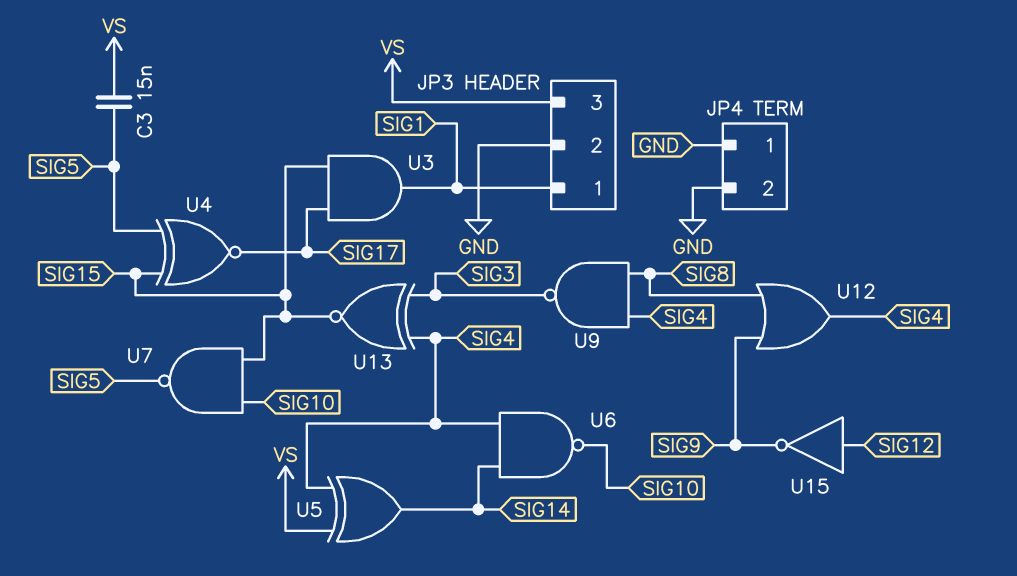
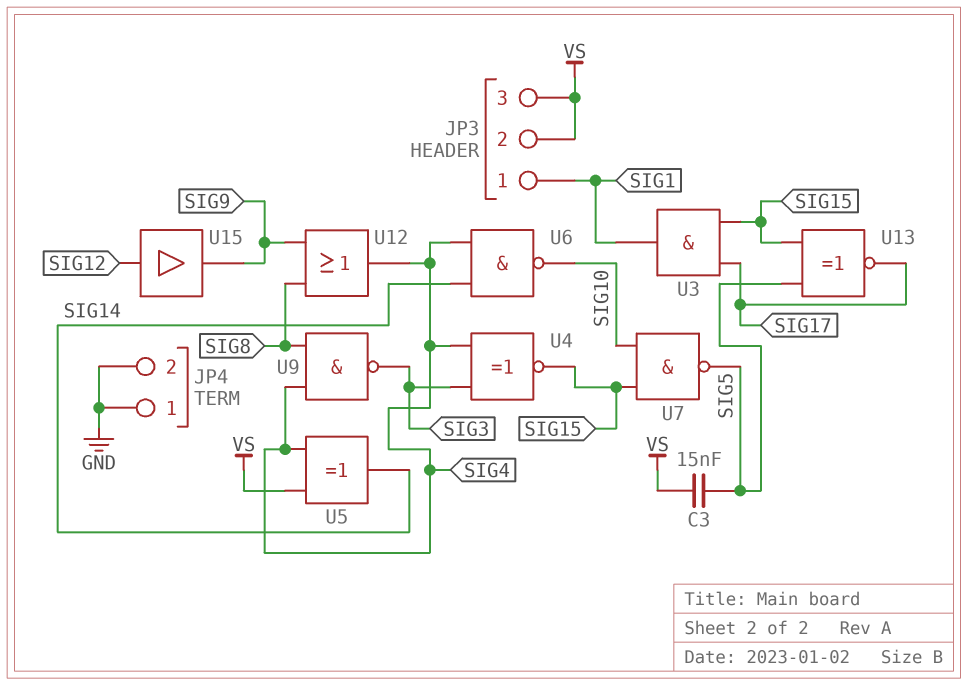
JP3 pin 2: GND -> VS
U4: XNOR (in SIG5, in SIG15, out SIG17) -> XNOR (in SIG3, in SIG4, out SIG15)
U13: XNOR (in SIG3, in SIG4, out SIG15) -> XNOR (in SIG5, in SIG15, out SIG17)
U15: NOT (in SIG12, out SIG9) -> buffer (in SIG12, out SIG9)

